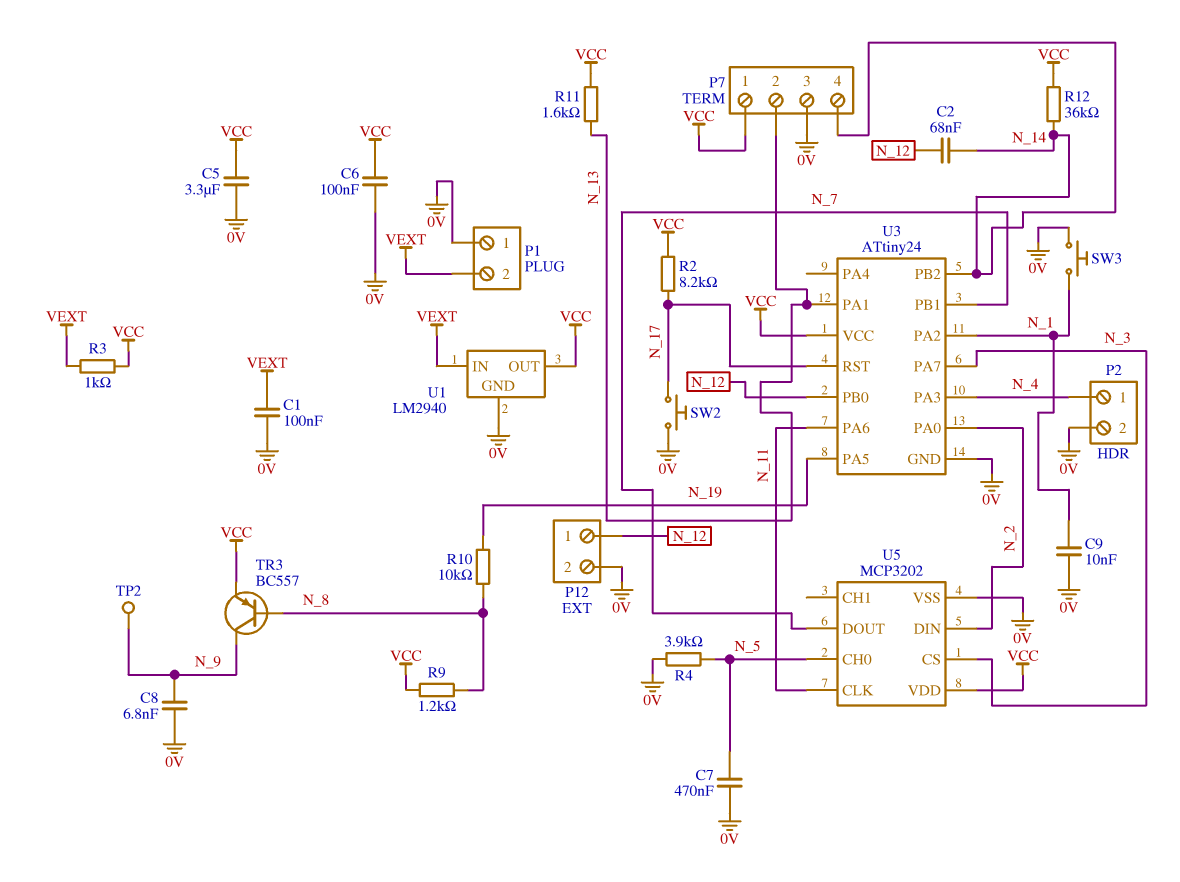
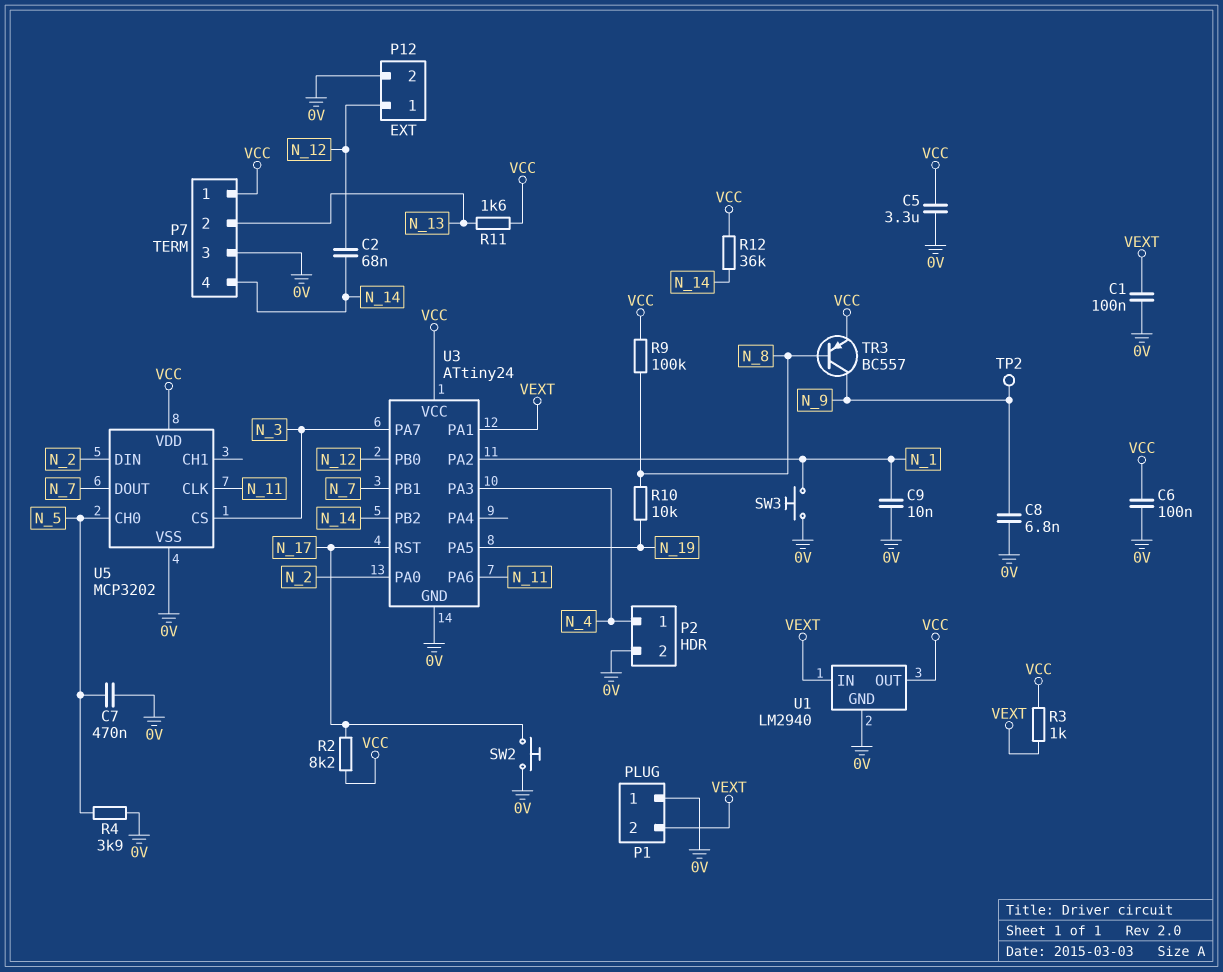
R9: 1.2k (N_8, VCC) -> 100k (N_8, VCC)
U3 pin PA1: N_13 -> VEXT

